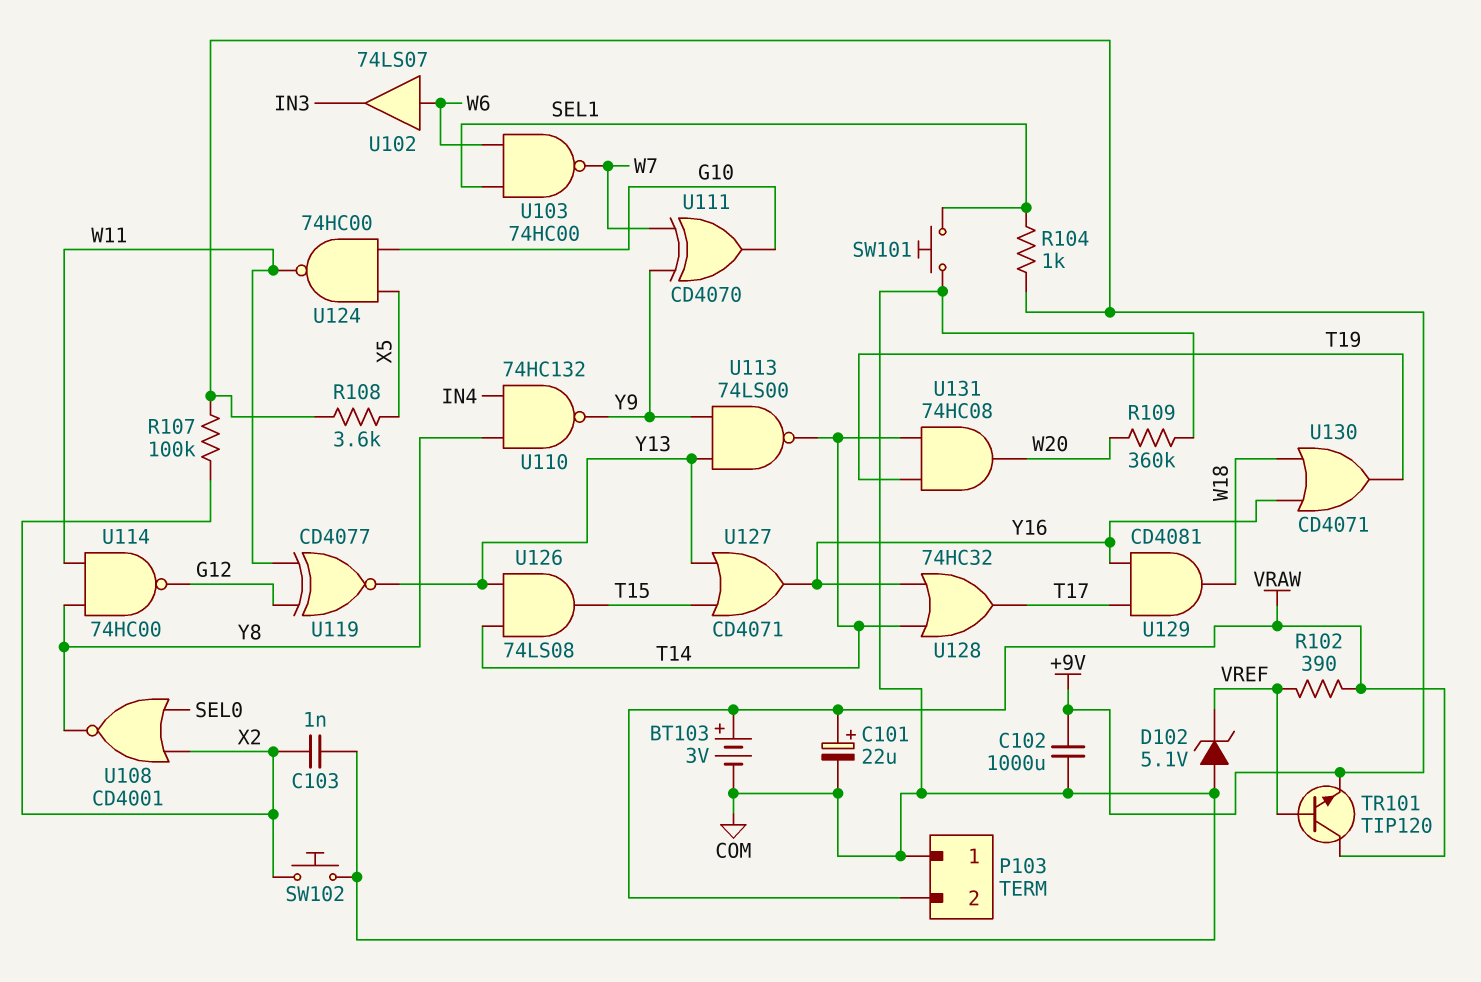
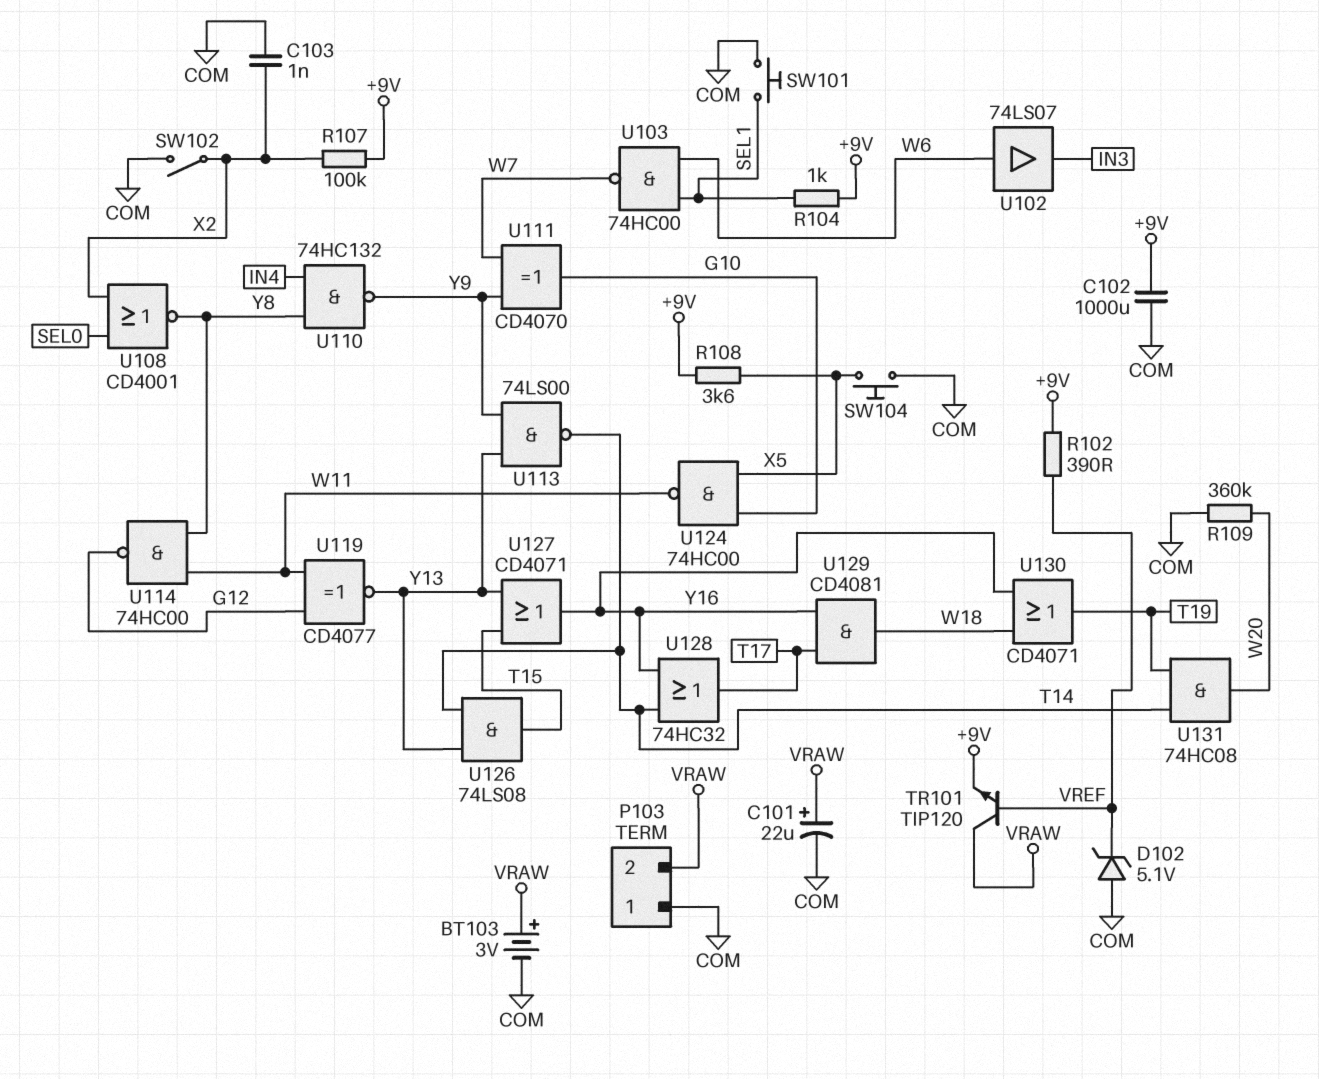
R102: 390 (VRAW, VREF) -> 390 (+9V, VREF)
SW102: button (COM, X2) -> switch (COM, X2)
SW104: none -> button (COM, X5)

